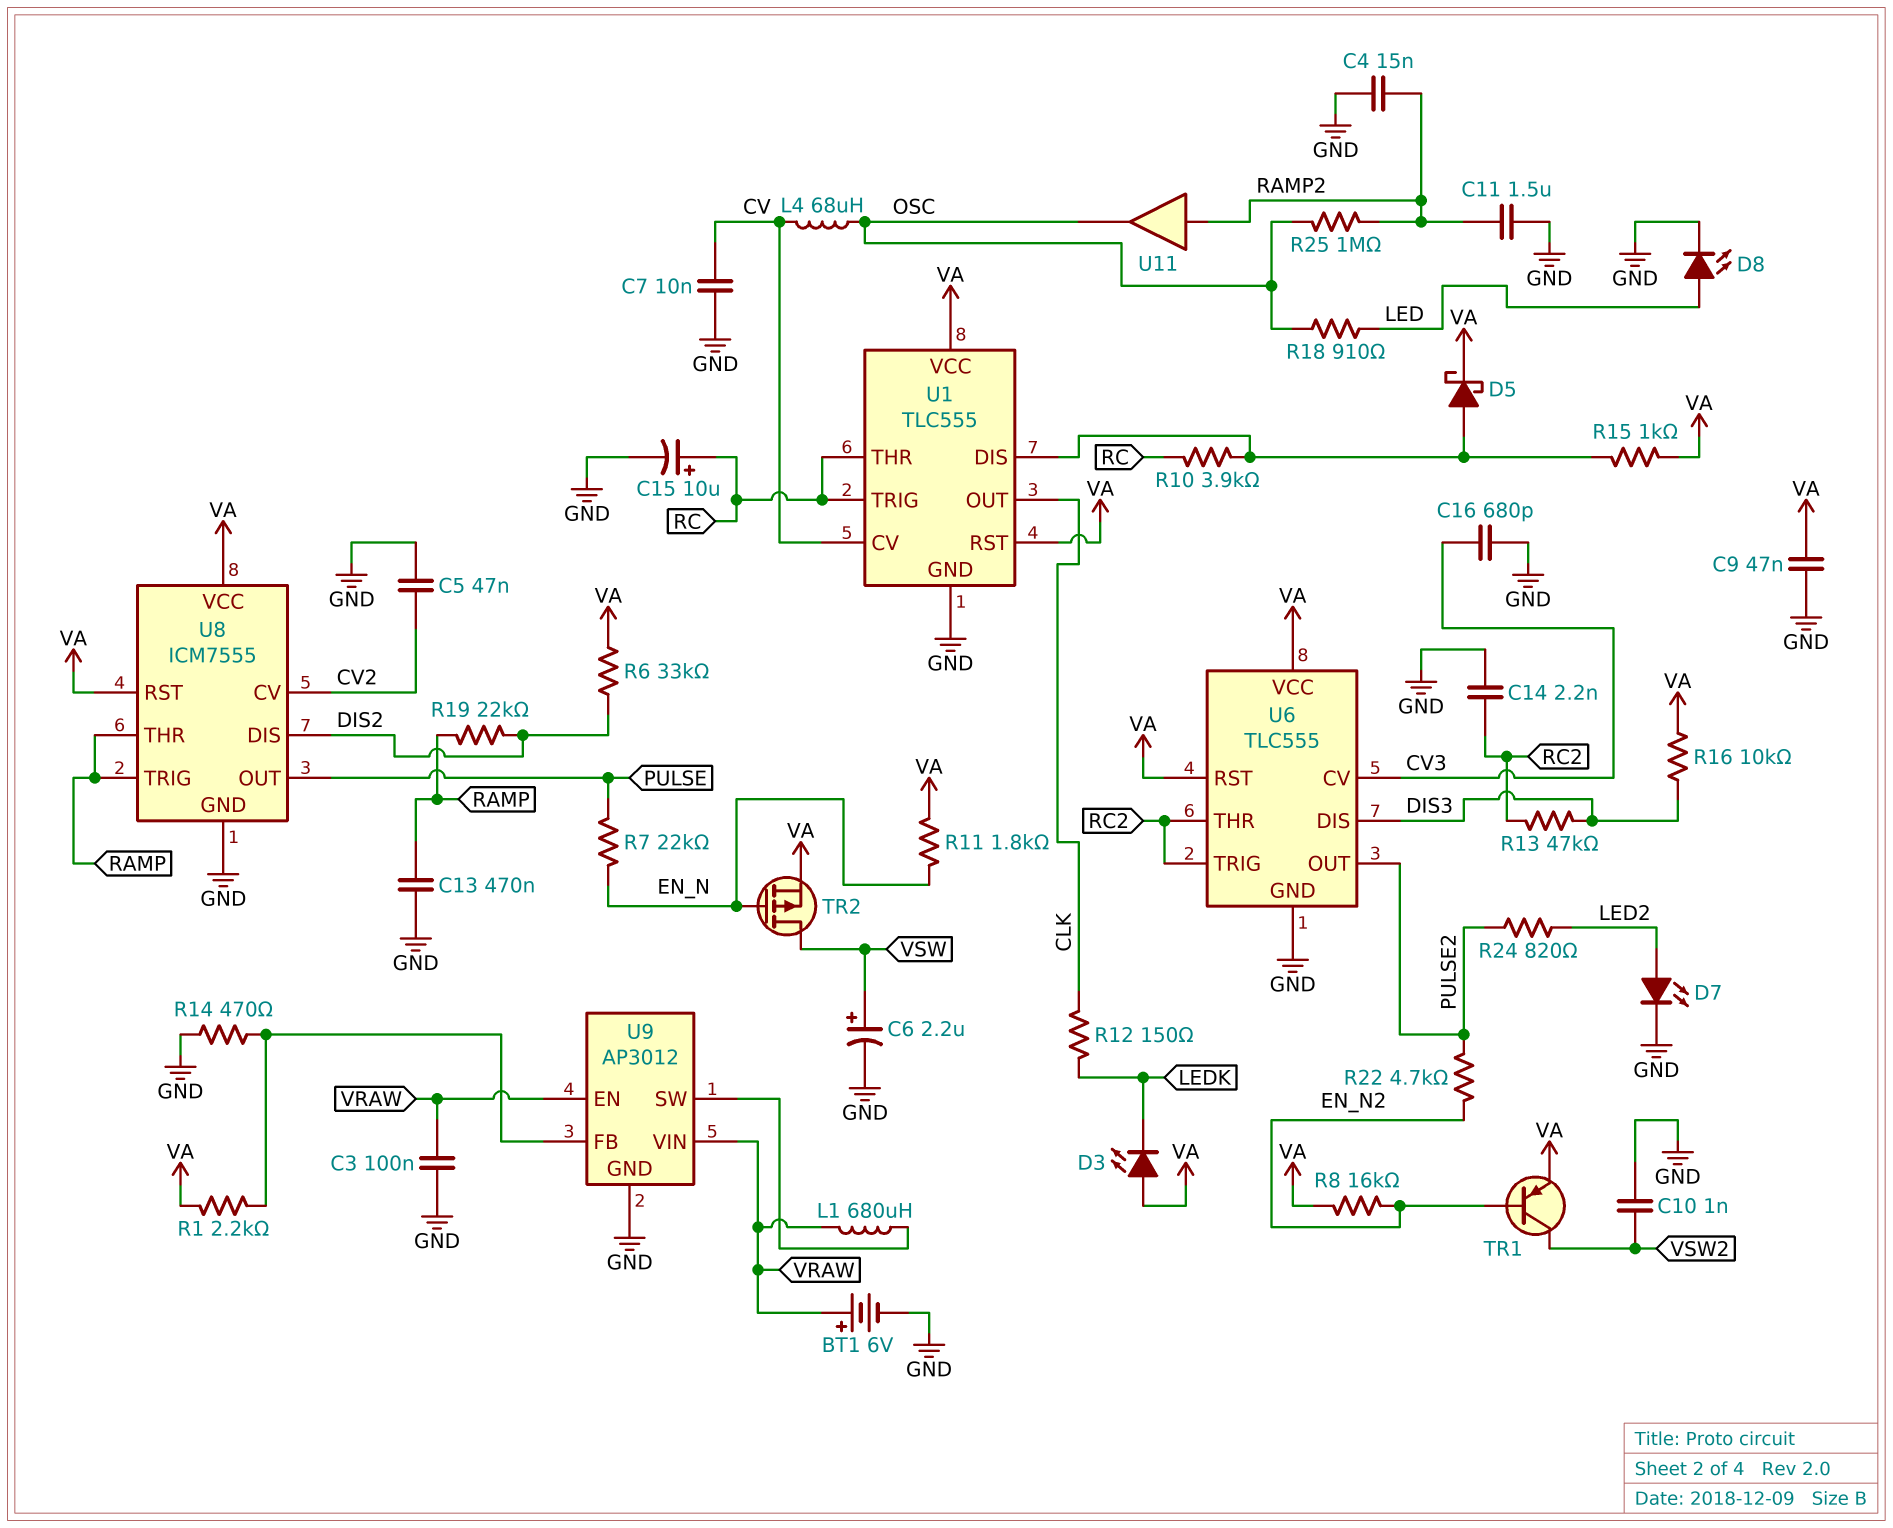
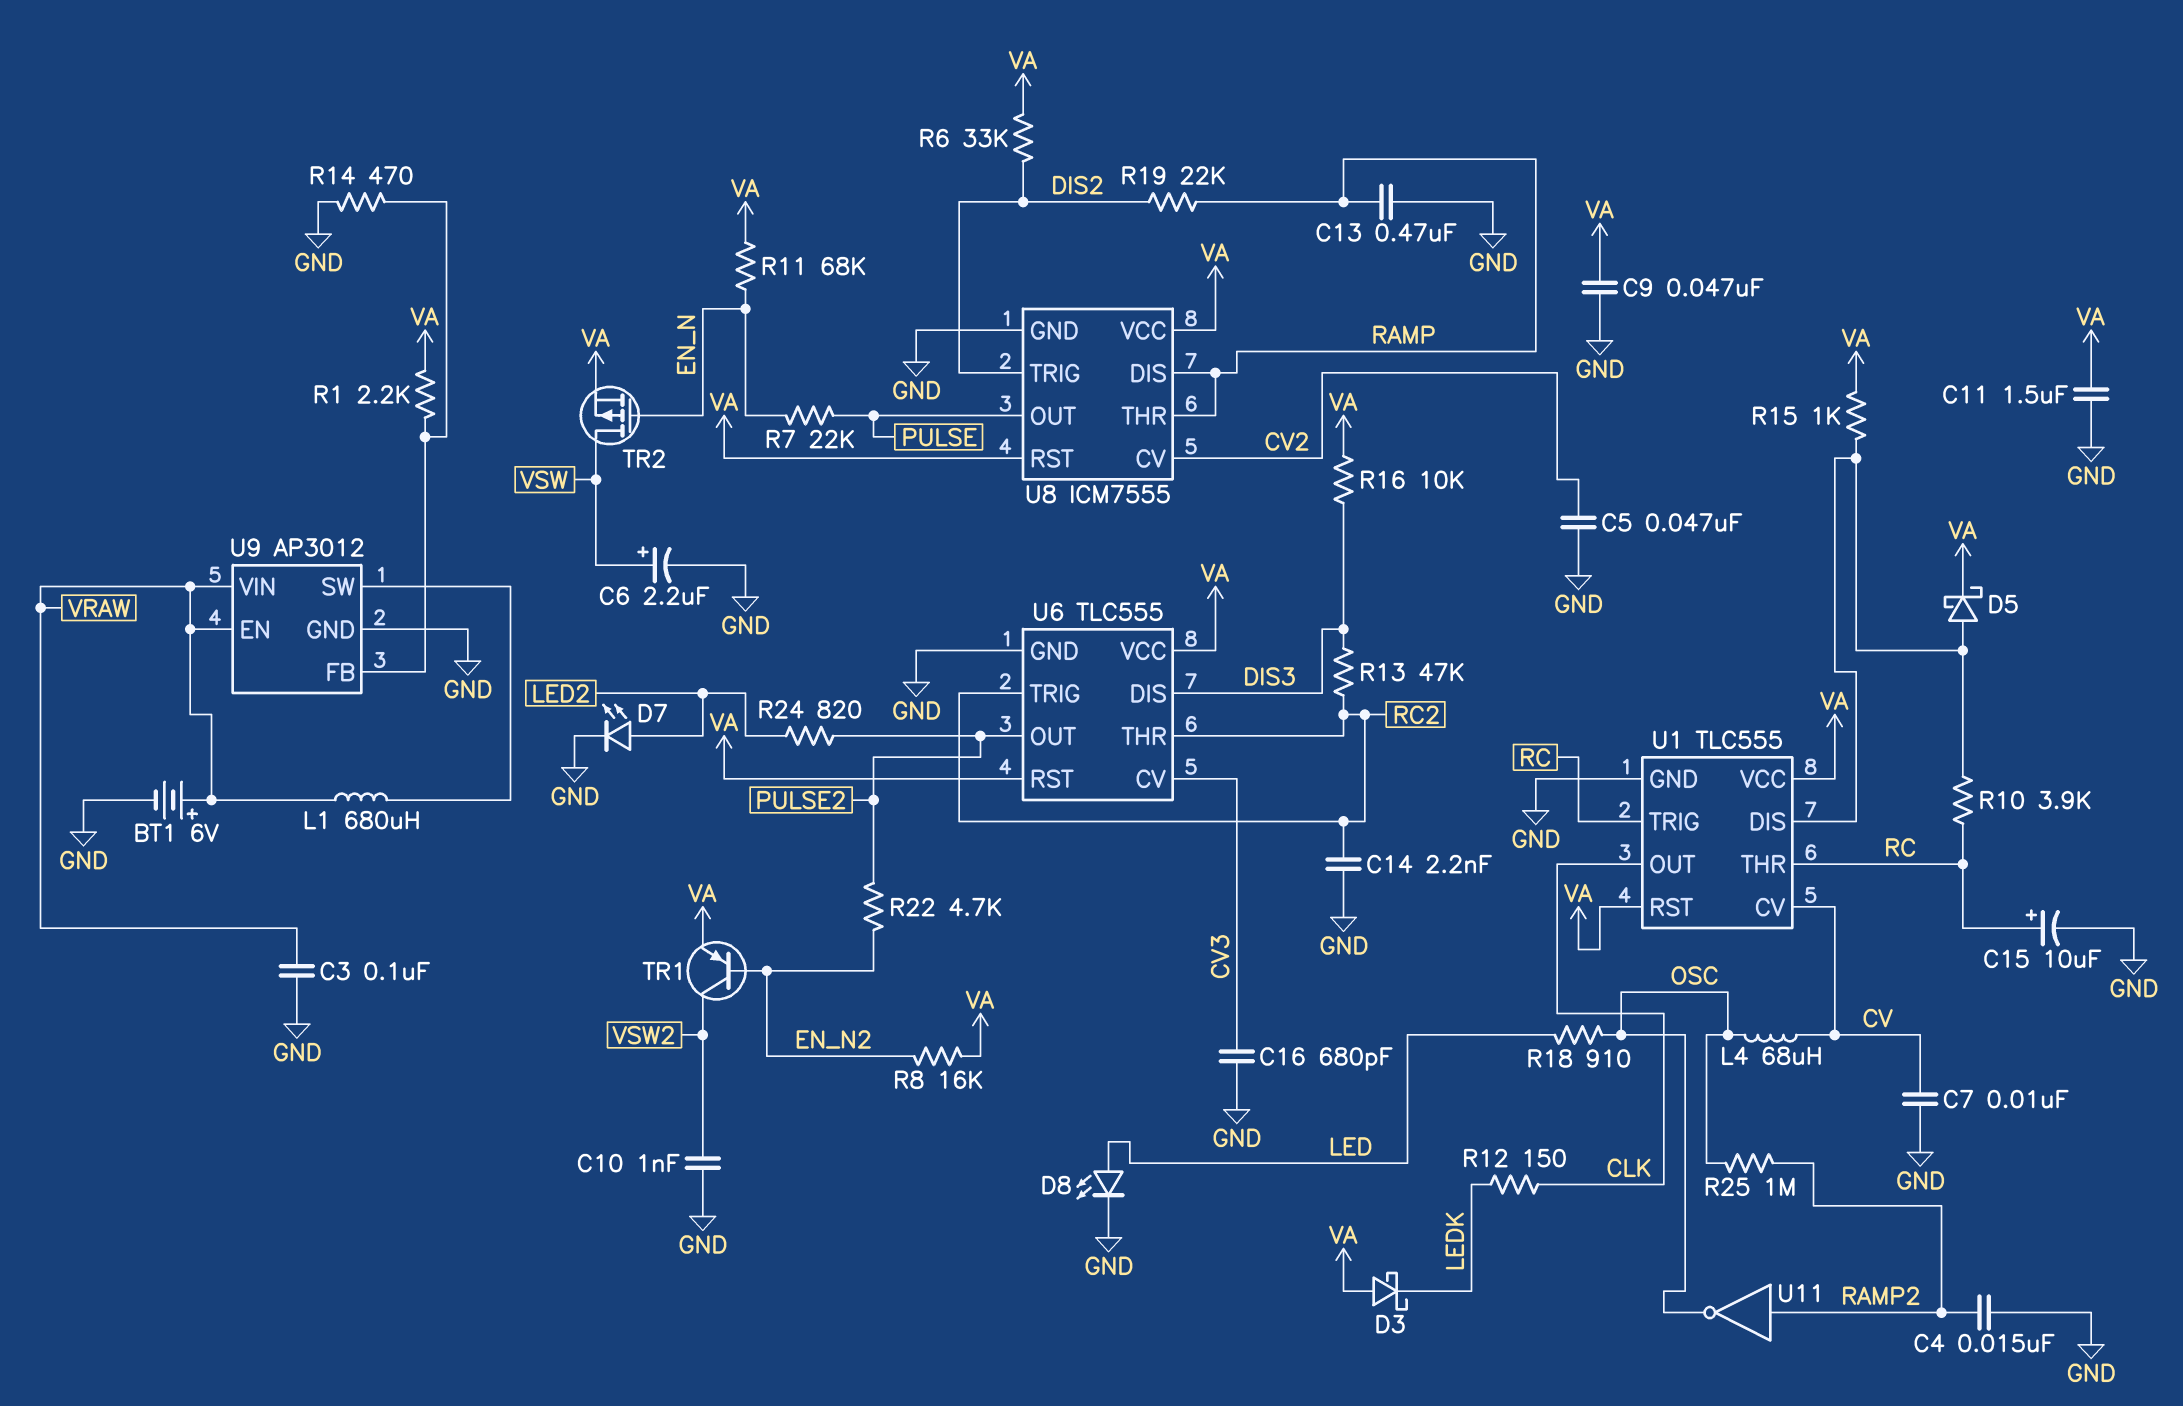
C11: 1.5uF (GND, RAMP2) -> 1.5uF (GND, VA)
D3: LED (A VA, K LEDK) -> schottky (A VA, K LEDK)
R11: 1.8k (EN_N, VA) -> 68k (EN_N, VA)
U8 pin DIS: DIS2 -> RAMP
U8 pin TRIG: RAMP -> DIS2
U11: buffer (in RAMP2, out OSC) -> NOT (in RAMP2, out OSC)

